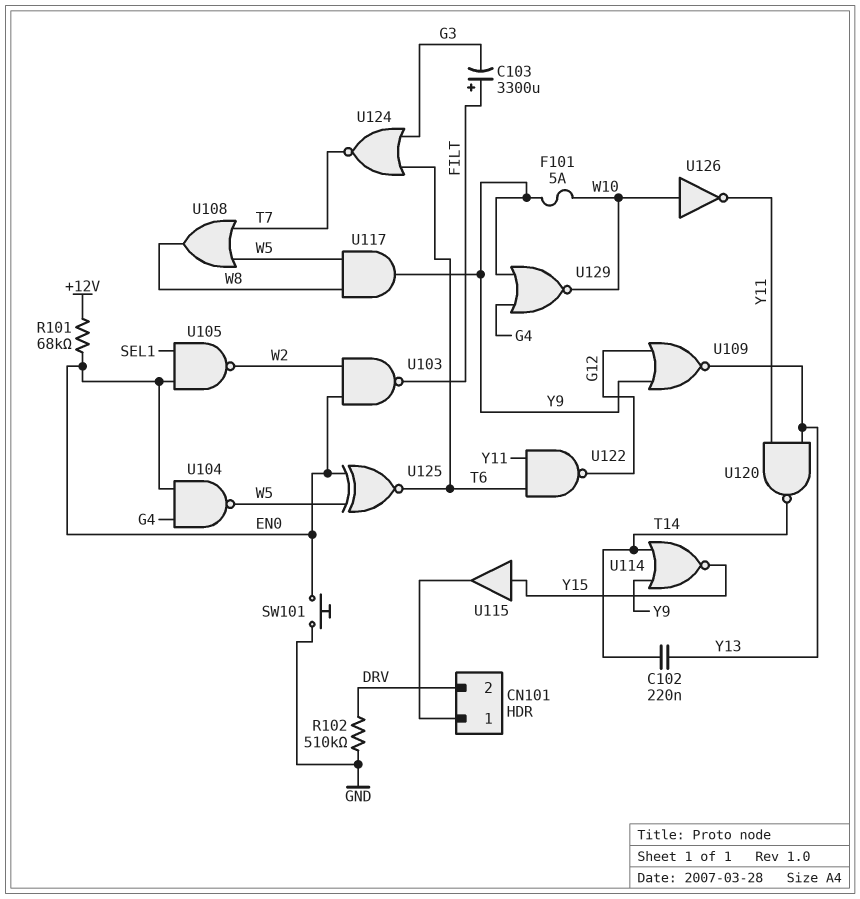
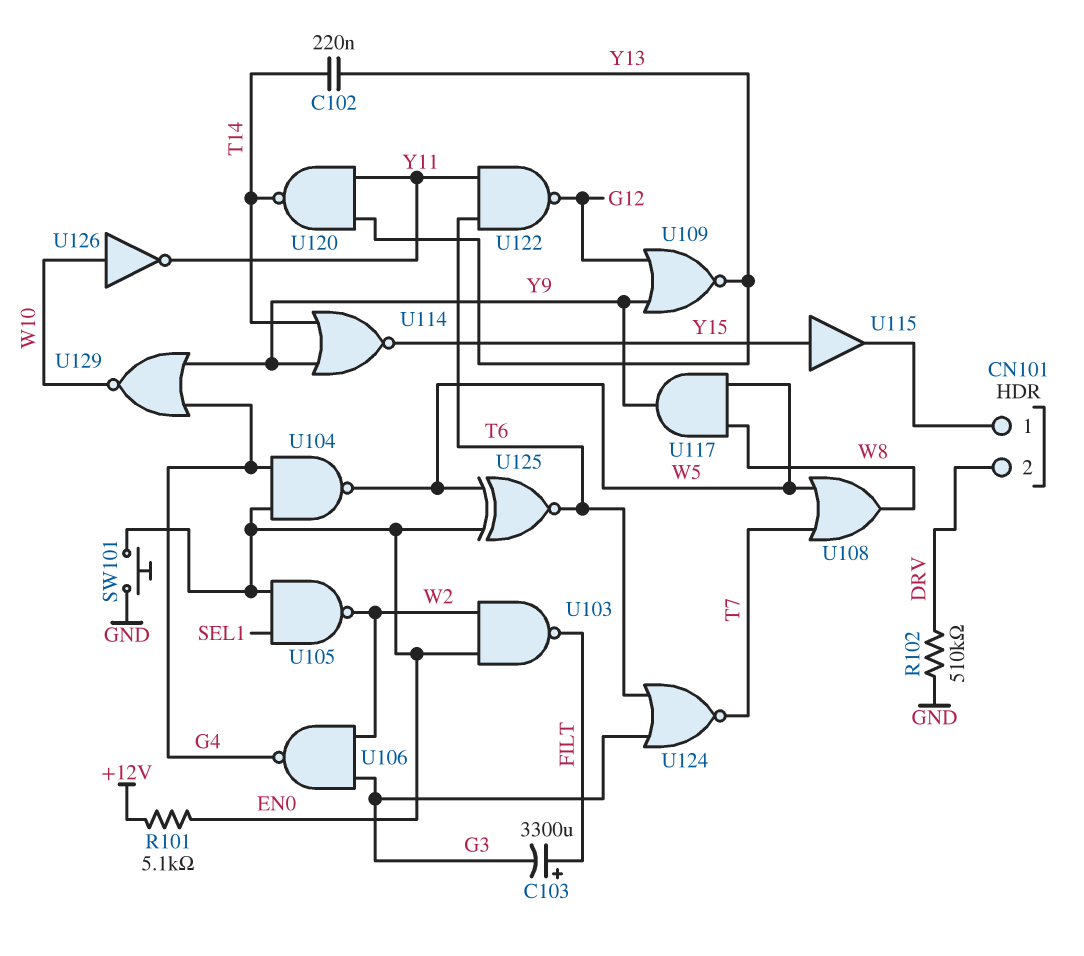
F101: 5A (W10, Y9) -> none
R101: 68k (+12V, EN0) -> 5.1k (+12V, EN0)
U106: none -> NAND (in G3, in W2, out G4)

